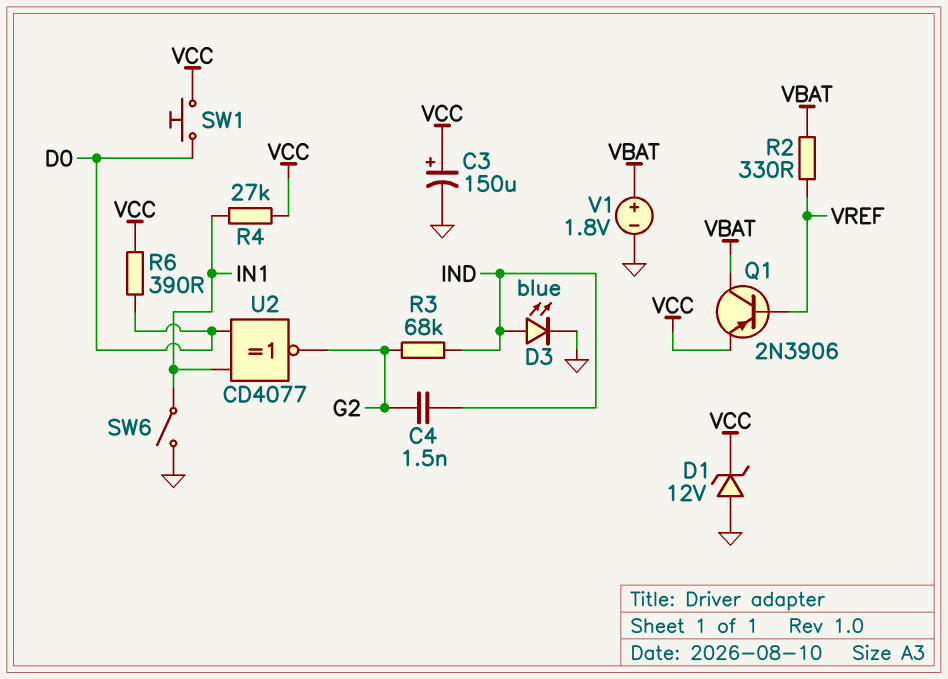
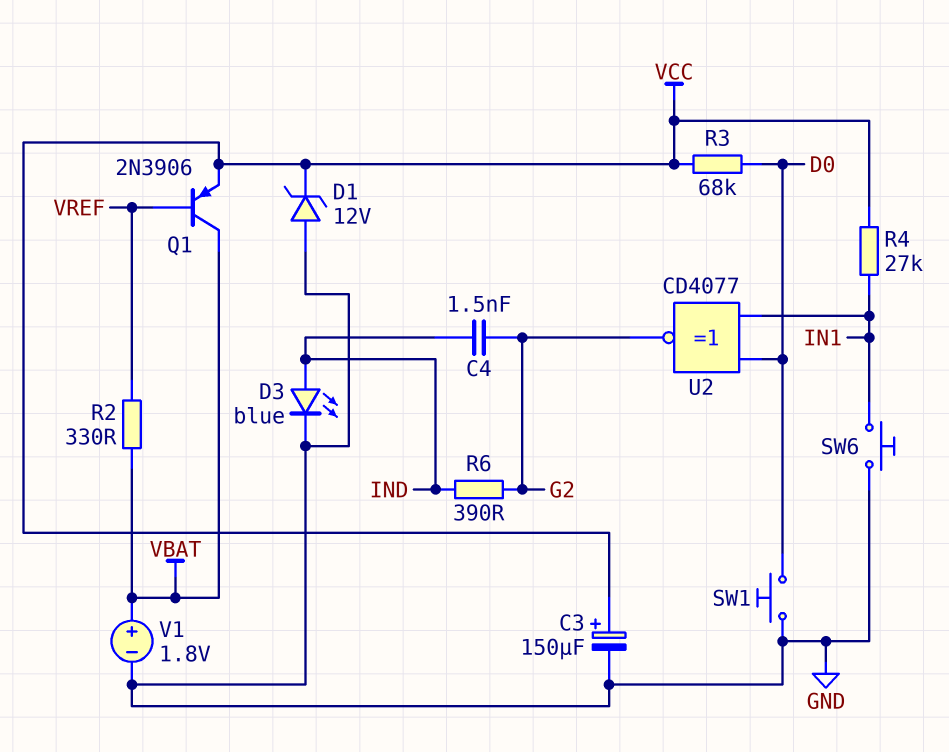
R3: 68k (G2, IND) -> 68k (D0, VCC)
R6: 390 (D0, VCC) -> 390 (G2, IND)
SW1: button (D0, VCC) -> button (D0, GND)
SW6: switch (GND, IN1) -> button (GND, IN1)

